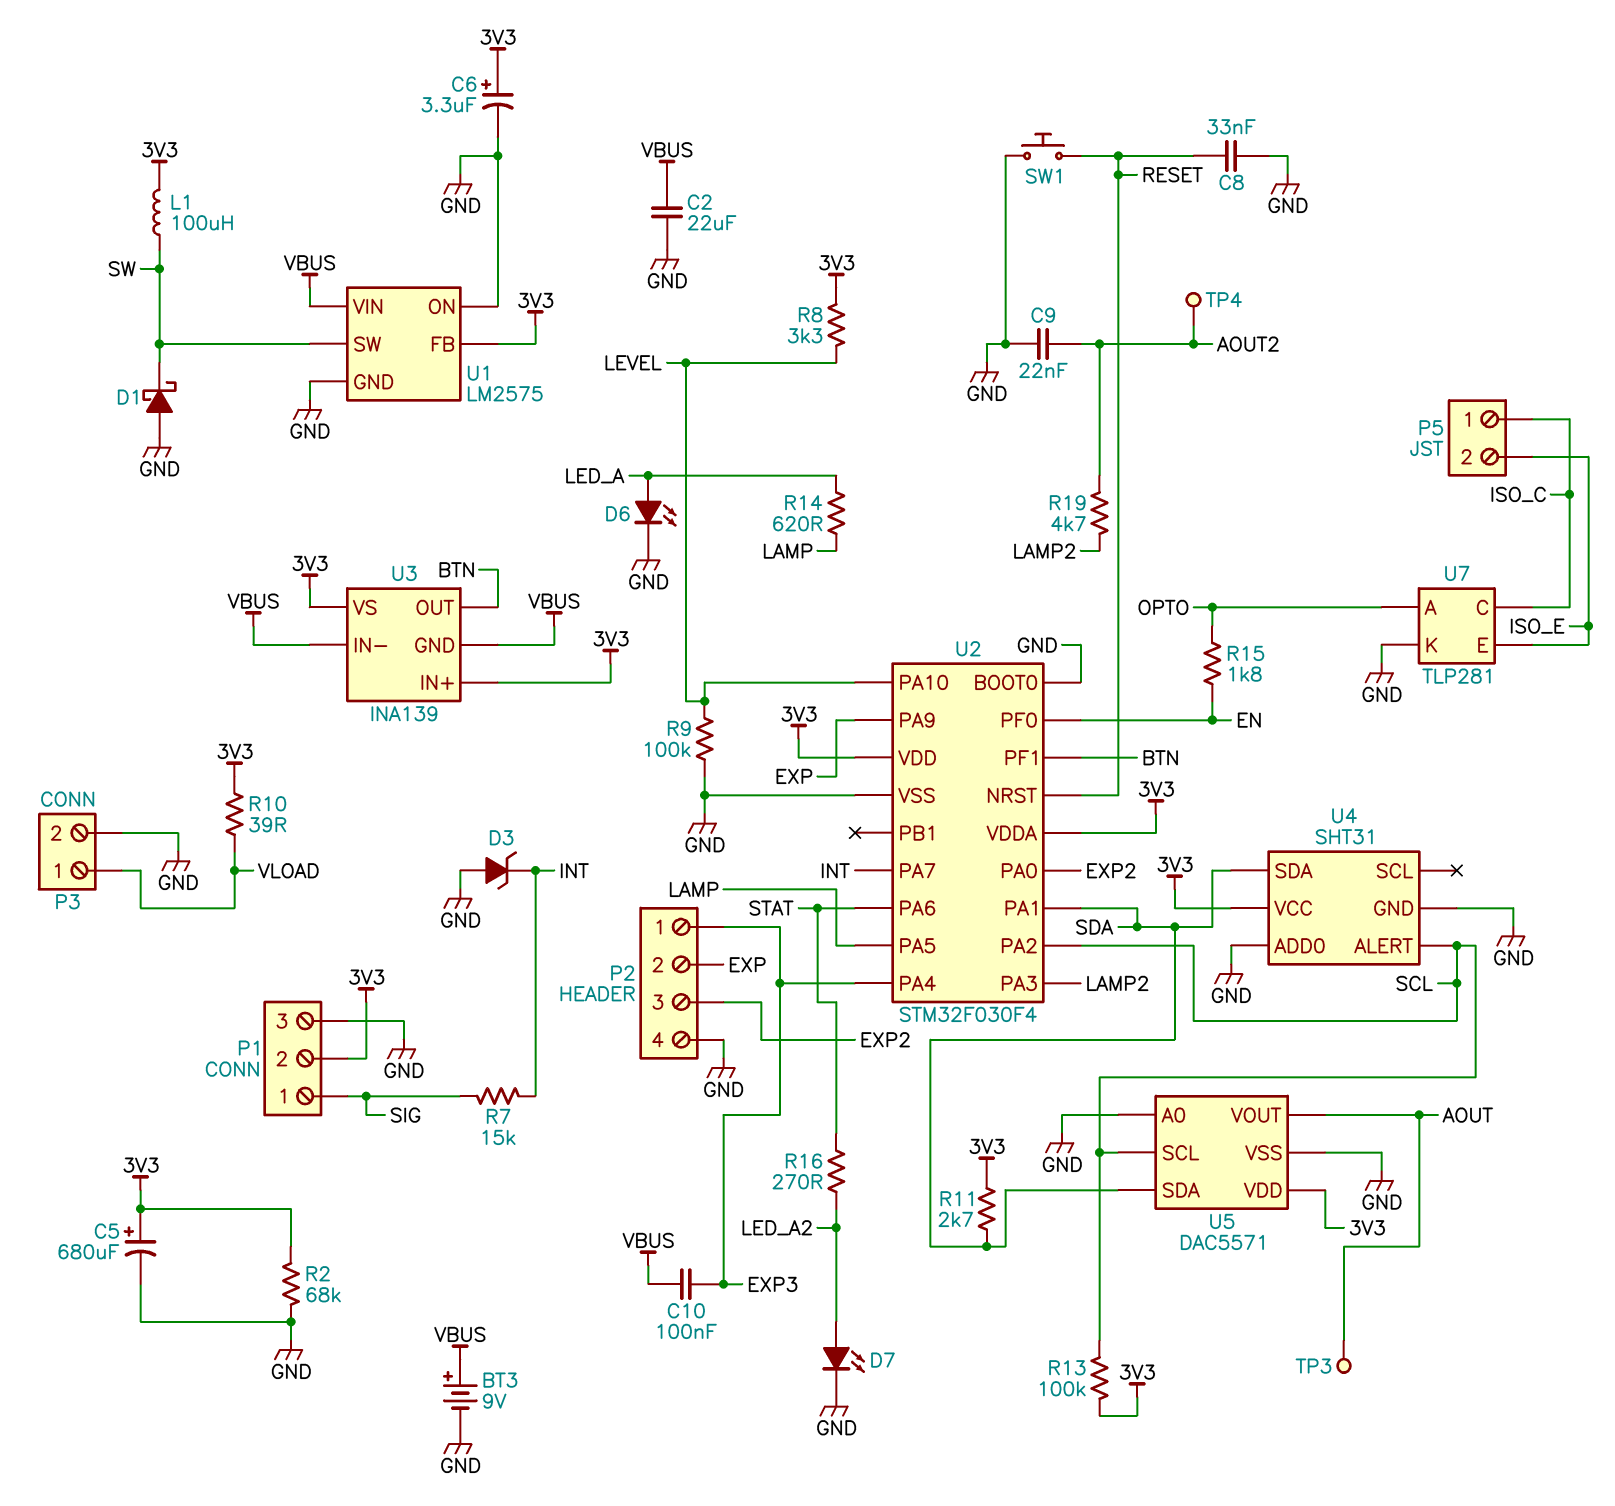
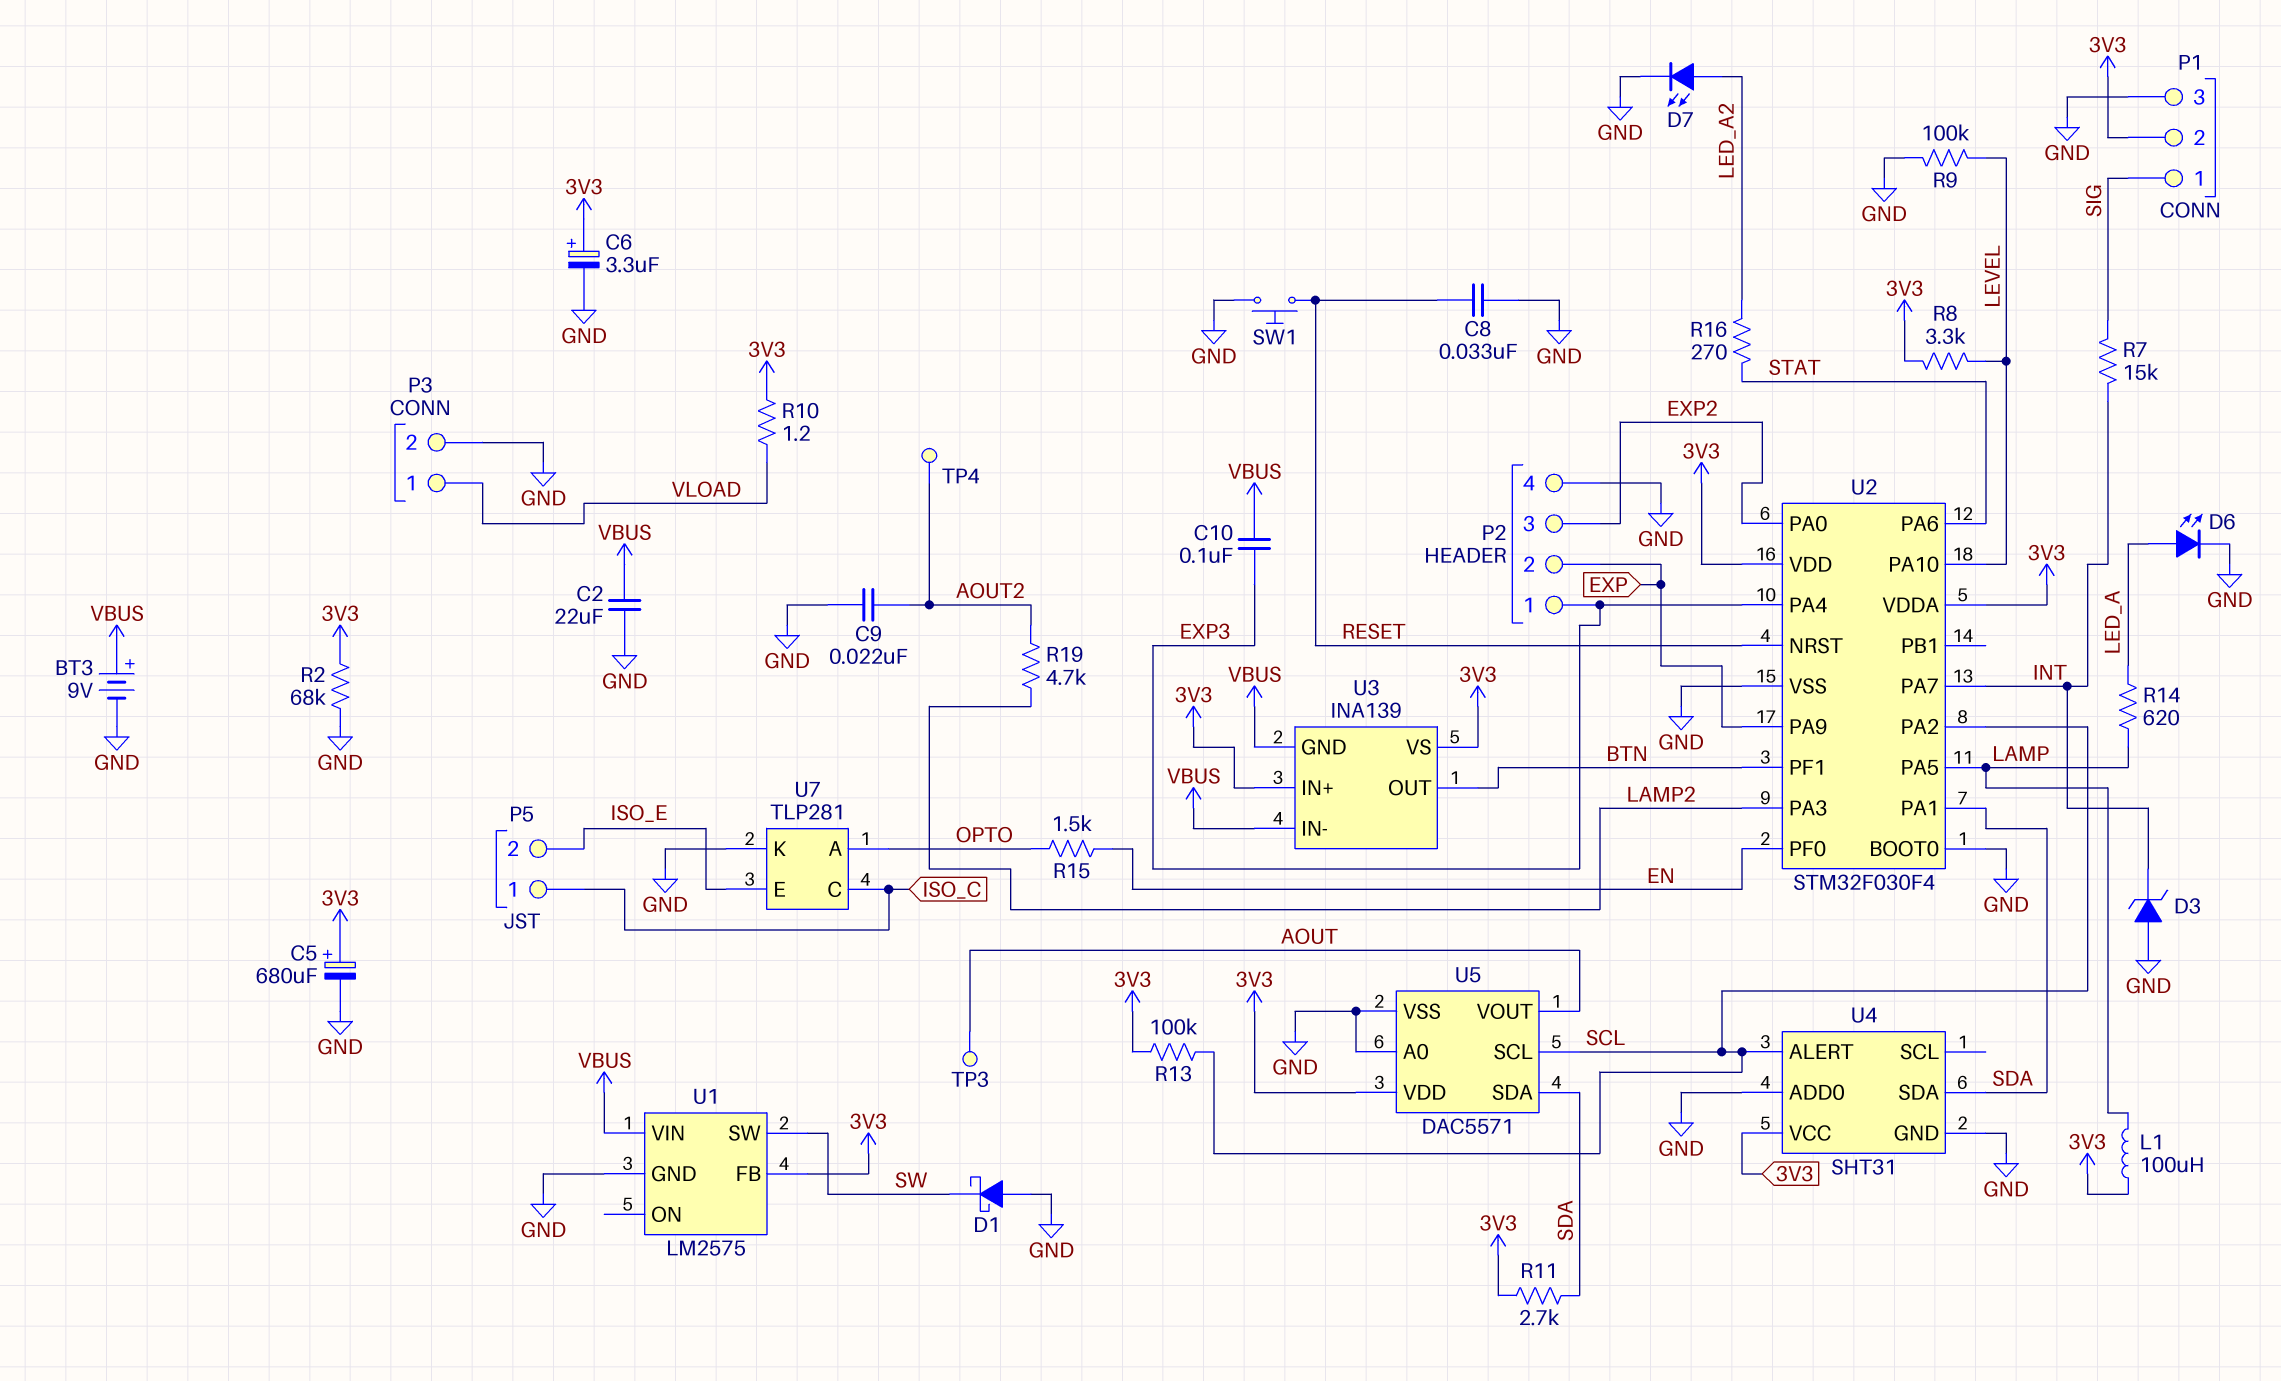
L1: 100uH (3V3, SW) -> 100uH (3V3, LAMP)
R10: 39 (3V3, VLOAD) -> 1.2 (3V3, VLOAD)
R15: 1.8k (EN, OPTO) -> 1.5k (EN, OPTO)
U1 pin ON: GND -> none

